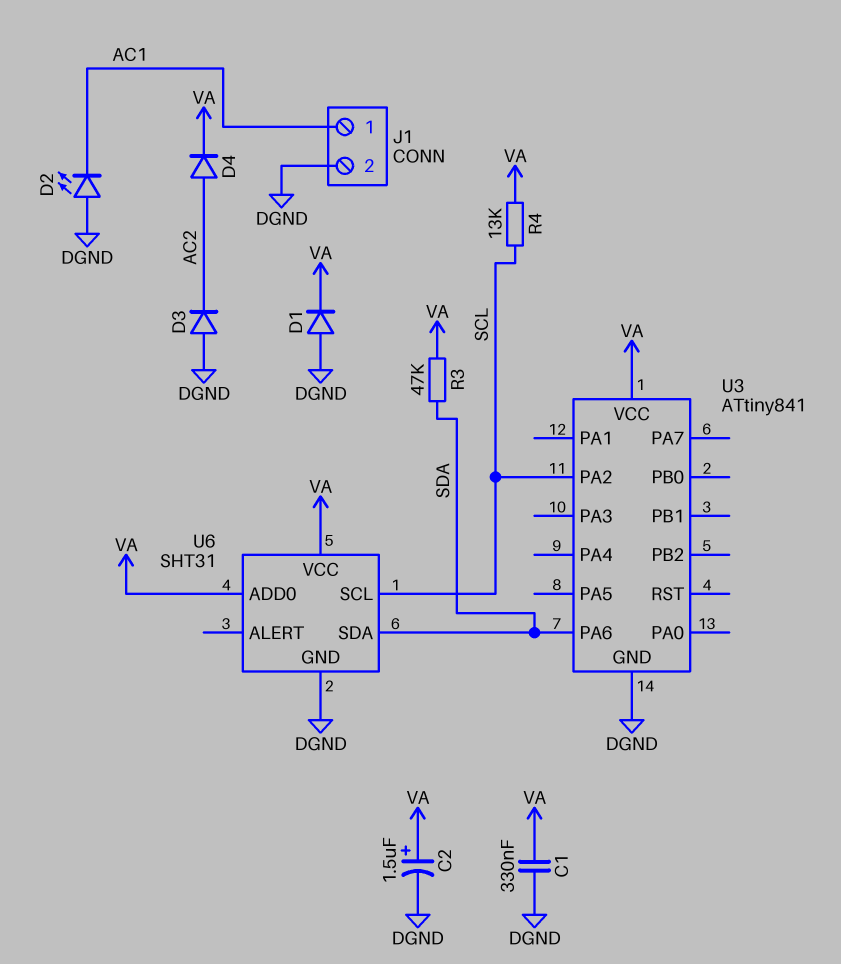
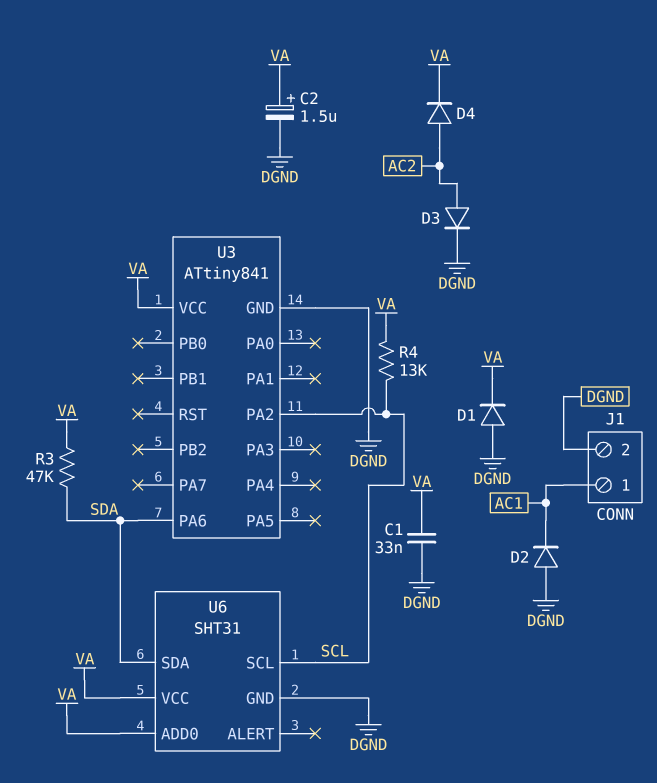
C1: 330nF (DGND, VA) -> 33nF (DGND, VA)
D2: LED (A DGND, K AC1) -> diode (A DGND, K AC1)
D3: diode (A DGND, K AC2) -> diode (A AC2, K DGND)

